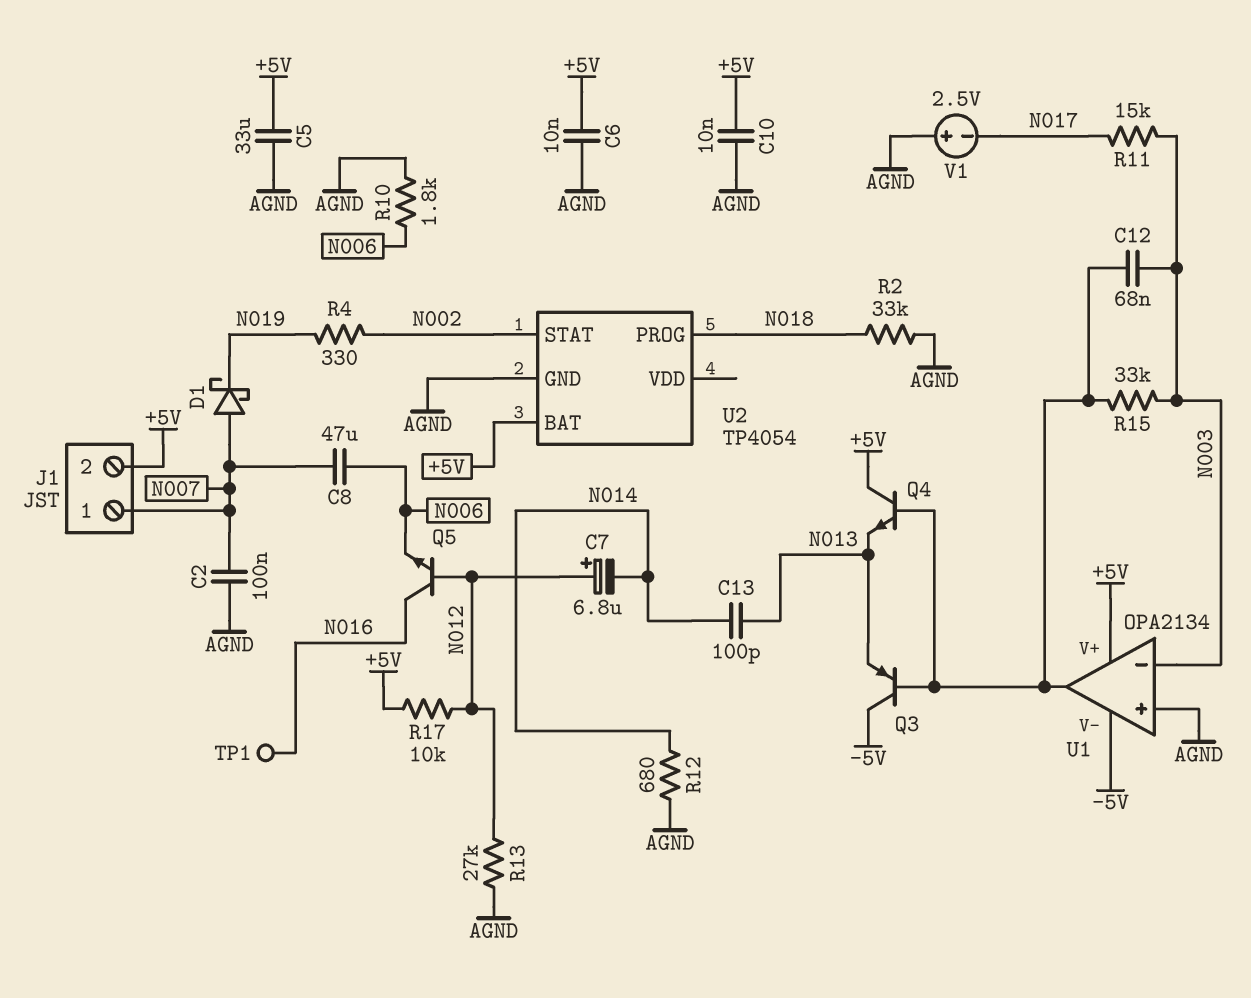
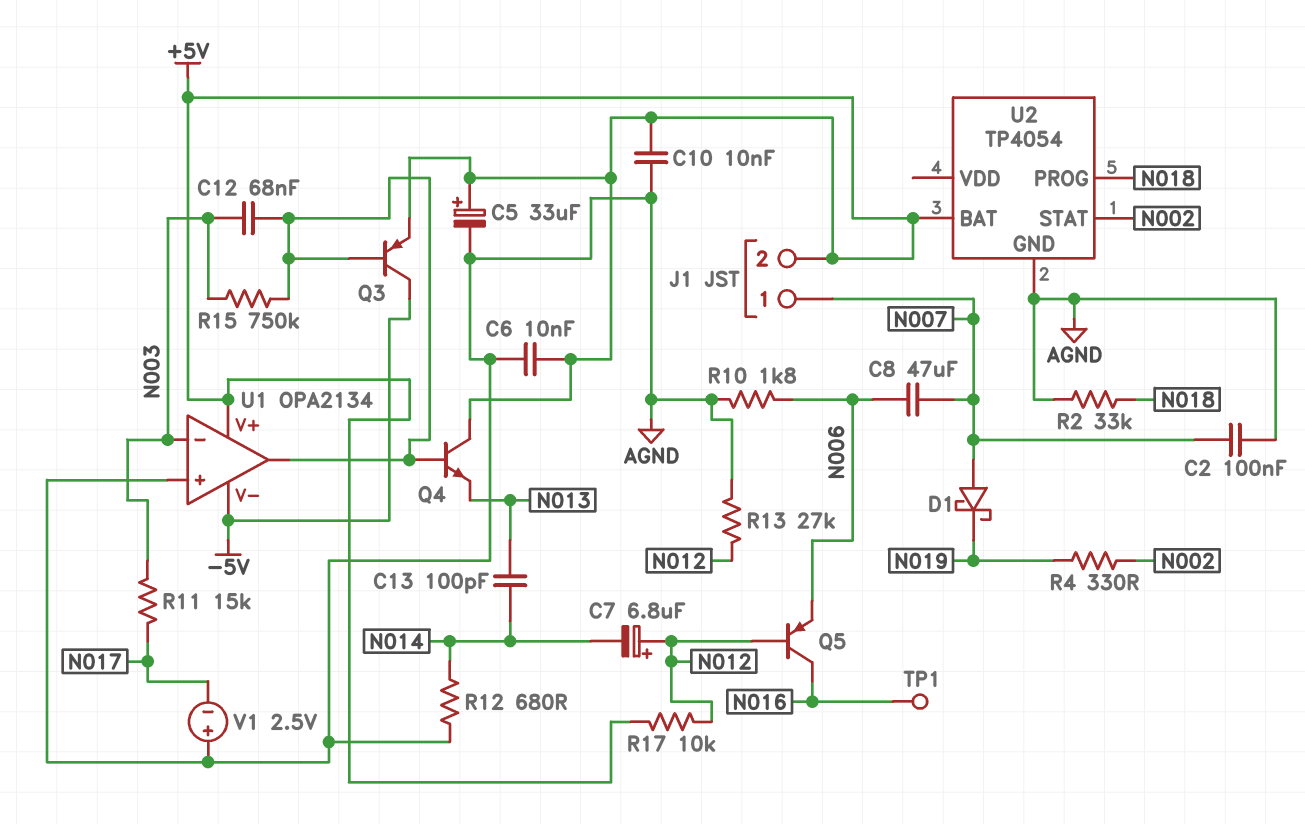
C5: 33uF (+5V, AGND) -> 33uF (plus +5V, minus AGND)
Q3: PNP (B U1/out, C -5V, E N013) -> PNP (B U1/out, C -5V, E +5V)
Q5: NPN (B N012, C N016, E N006) -> PNP (B N012, C N016, E N006)
R15: 33k (N003, U1/out) -> 750k (N003, U1/out)

